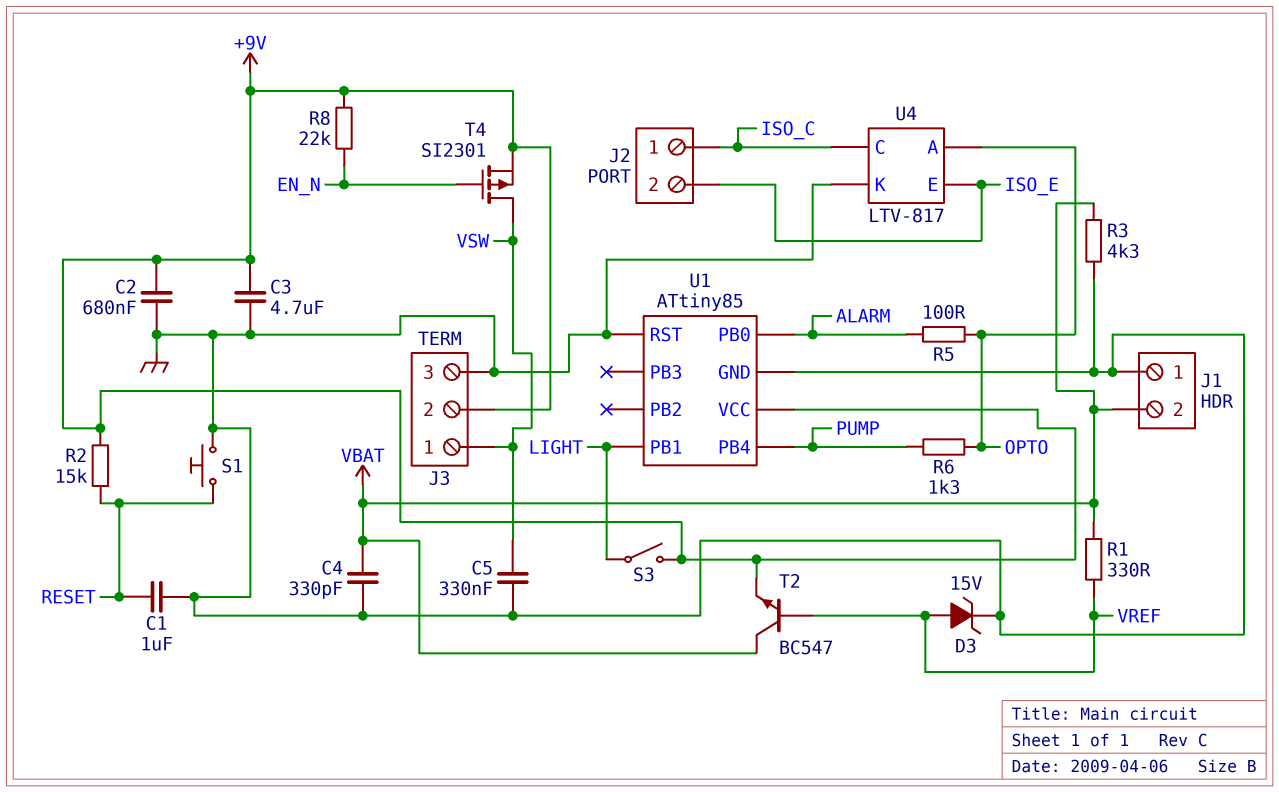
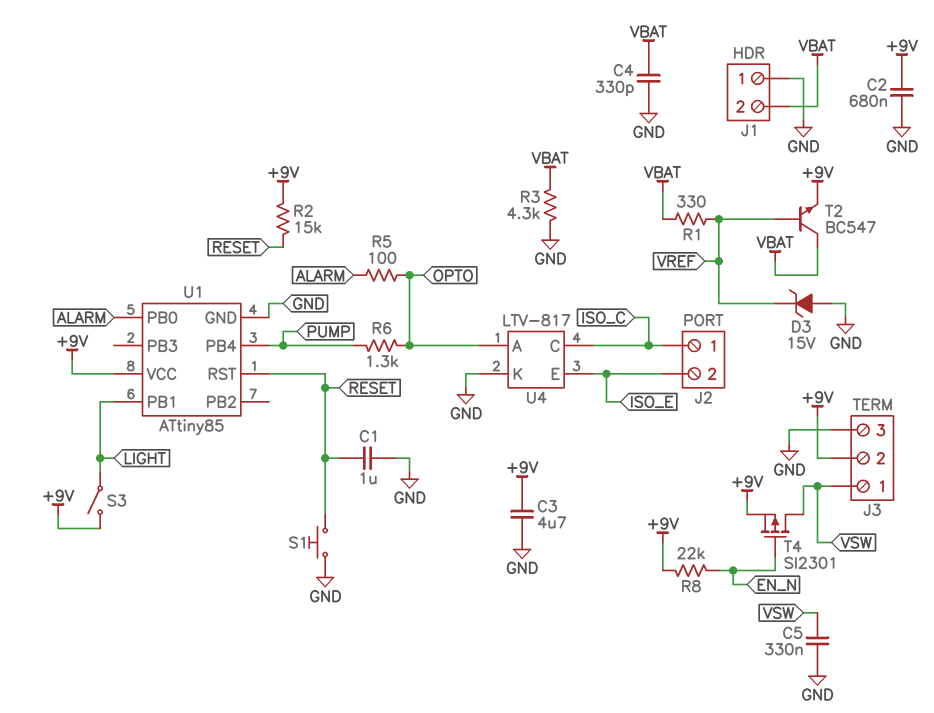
D3: zener 15V (A VREF, K GND) -> zener 15V (A GND, K VREF)
U1 pin RST: GND -> RESET

